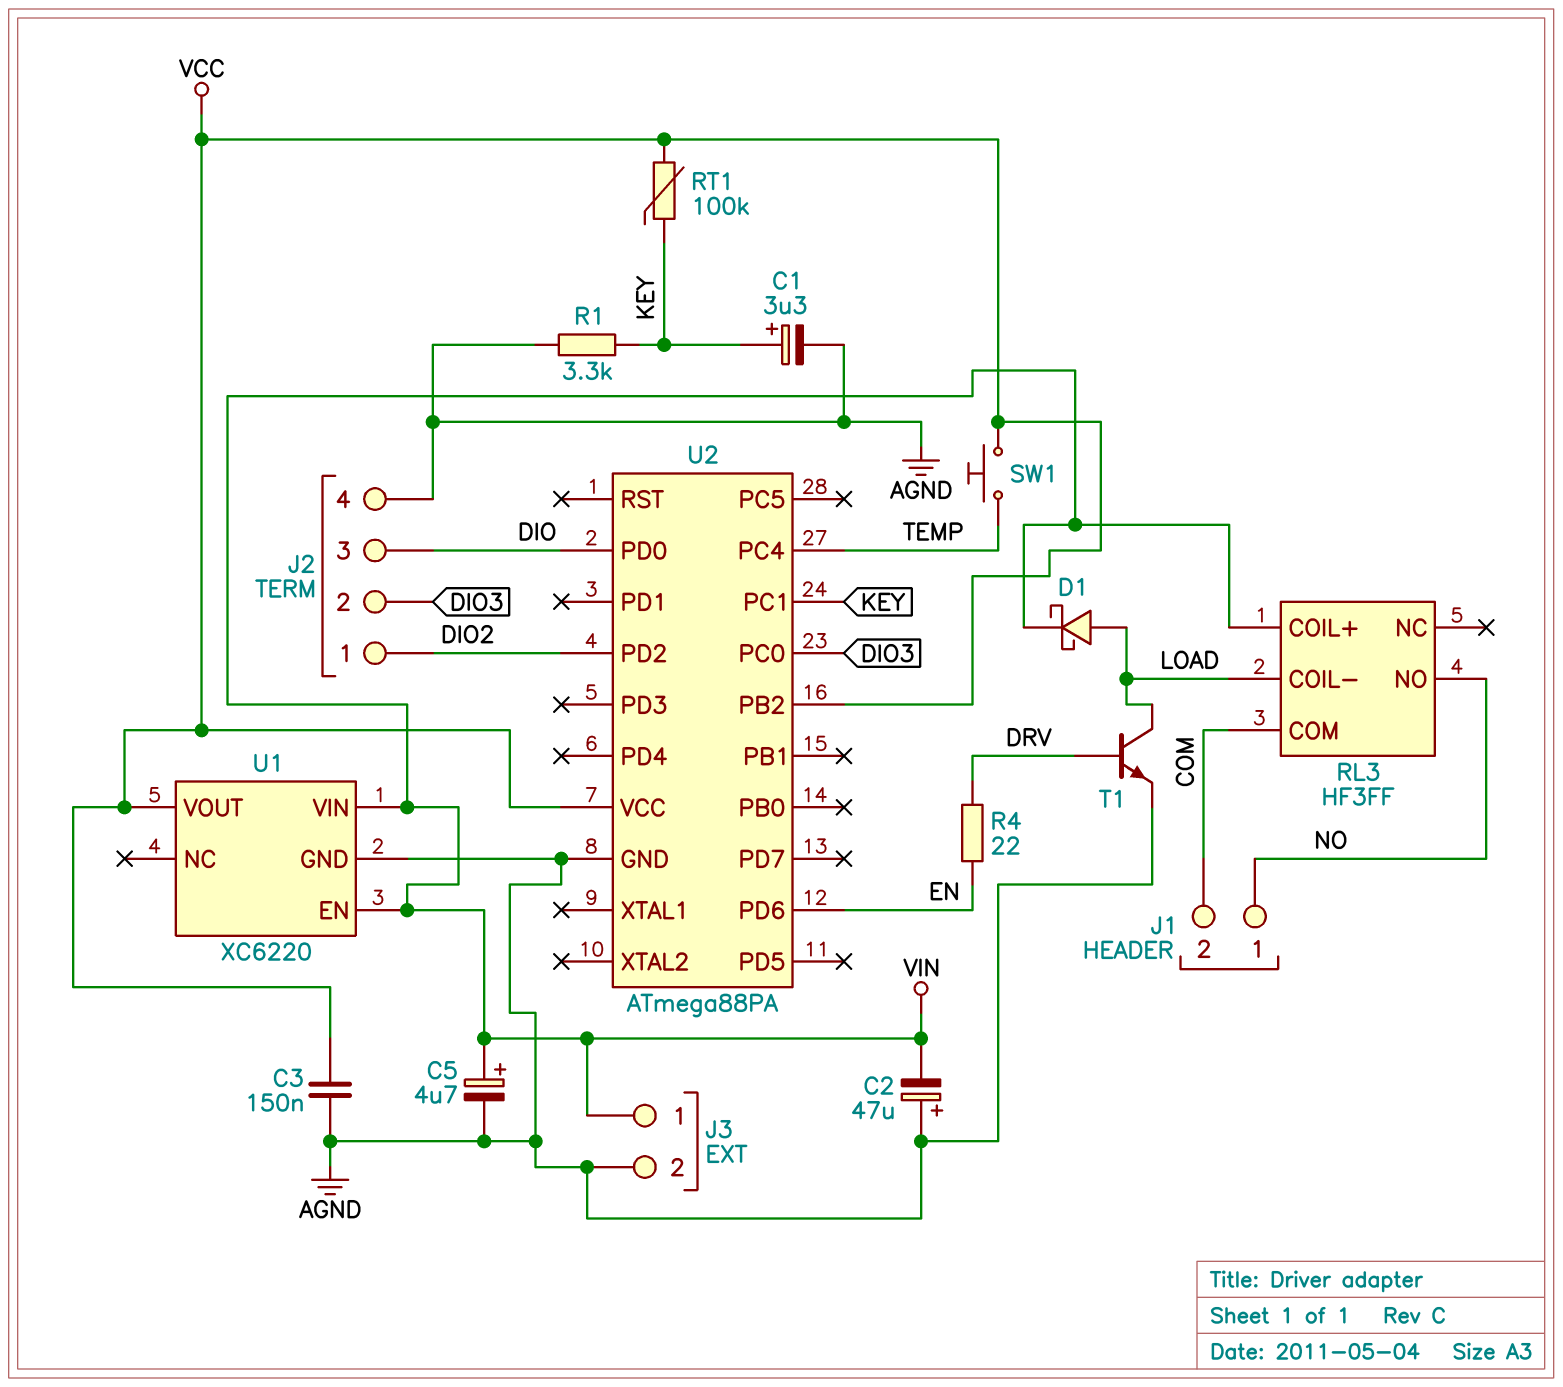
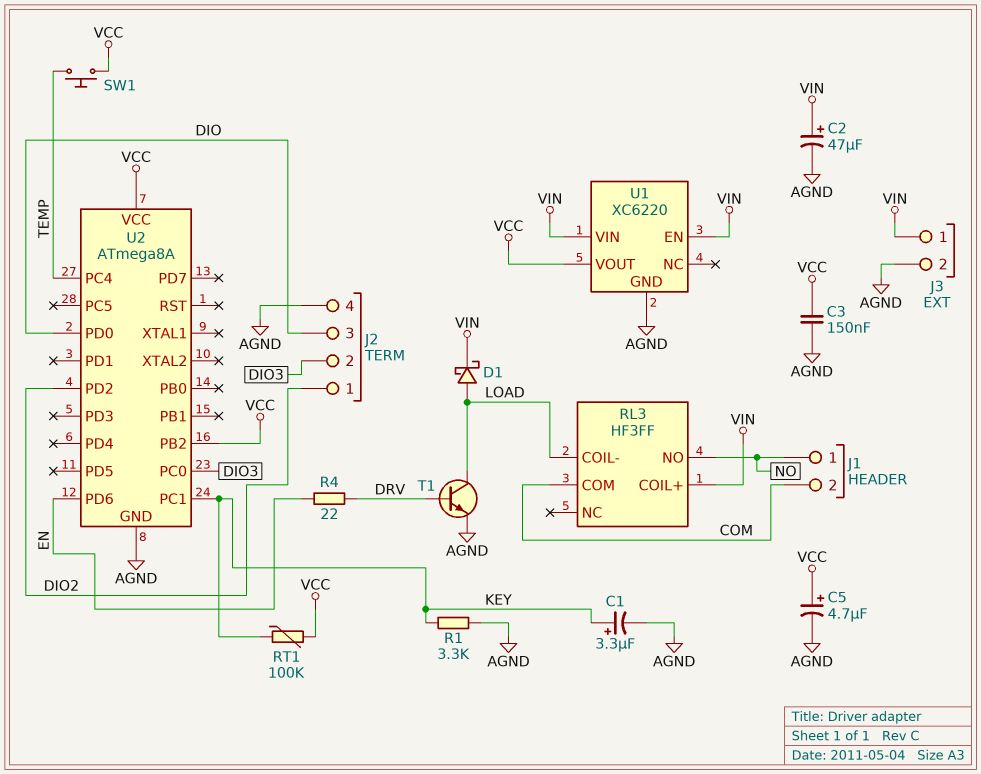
C2: 47uF (plus AGND, minus VIN) -> 47uF (plus VIN, minus AGND)
C5: 4.7uF (plus VIN, minus AGND) -> 4.7uF (plus VCC, minus AGND)
U2: ATmega88PA -> ATmega8A

